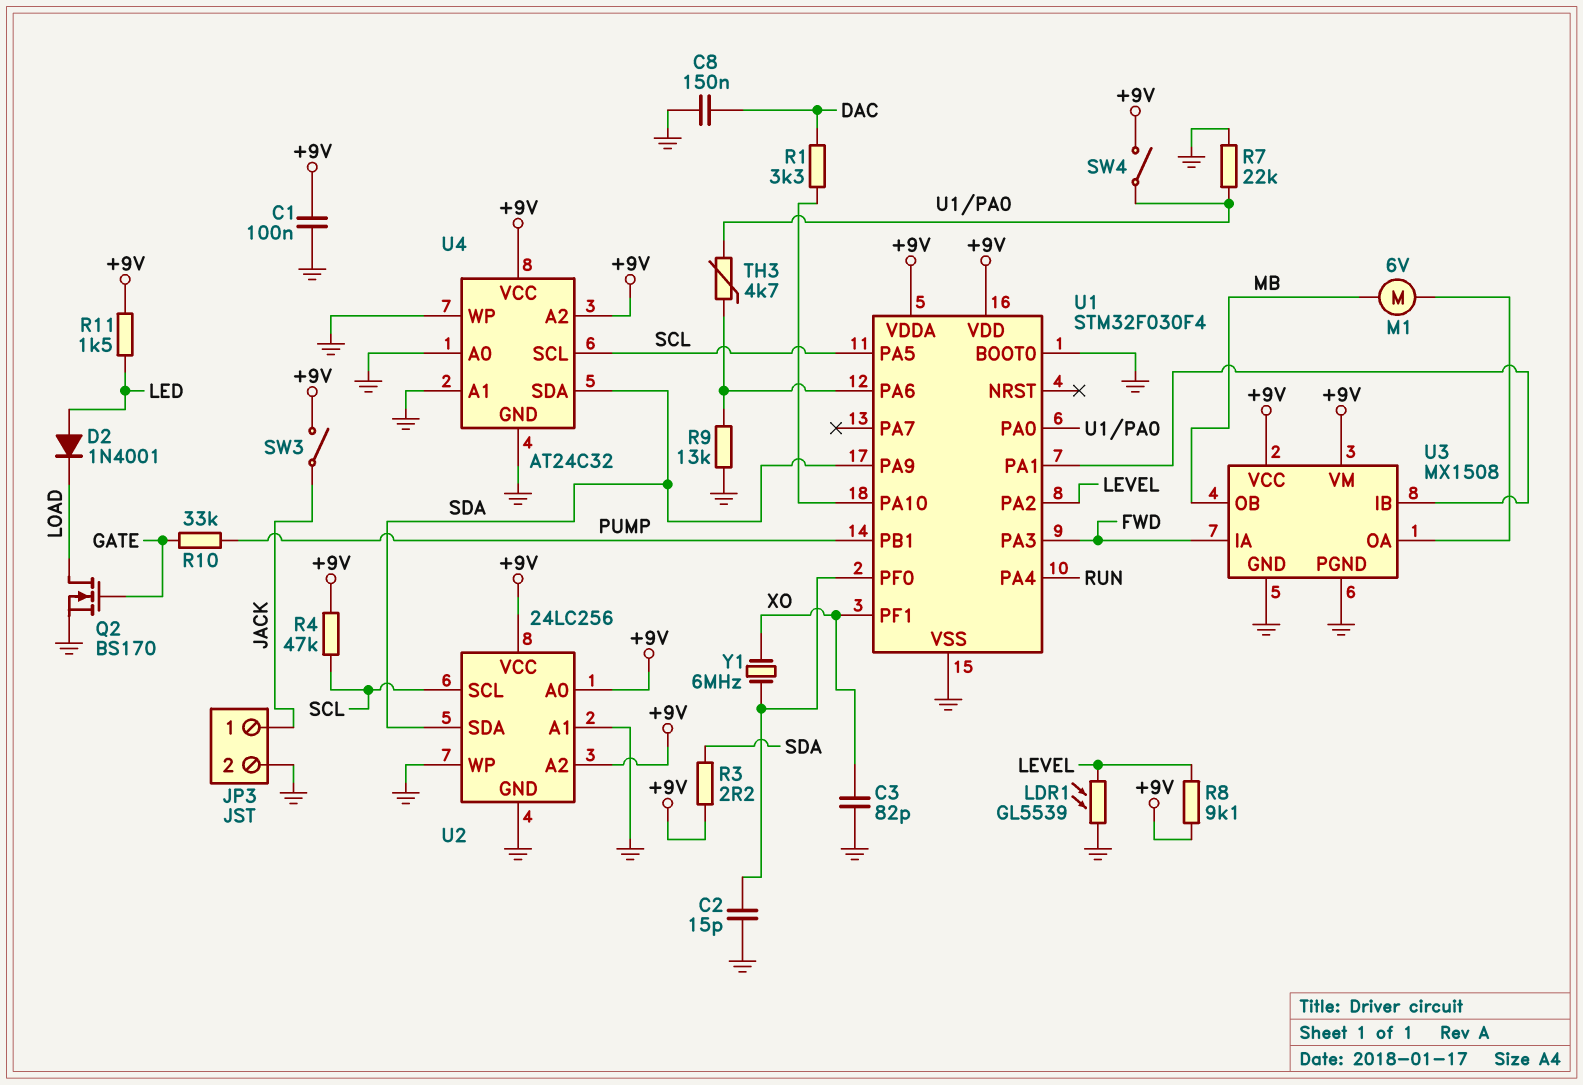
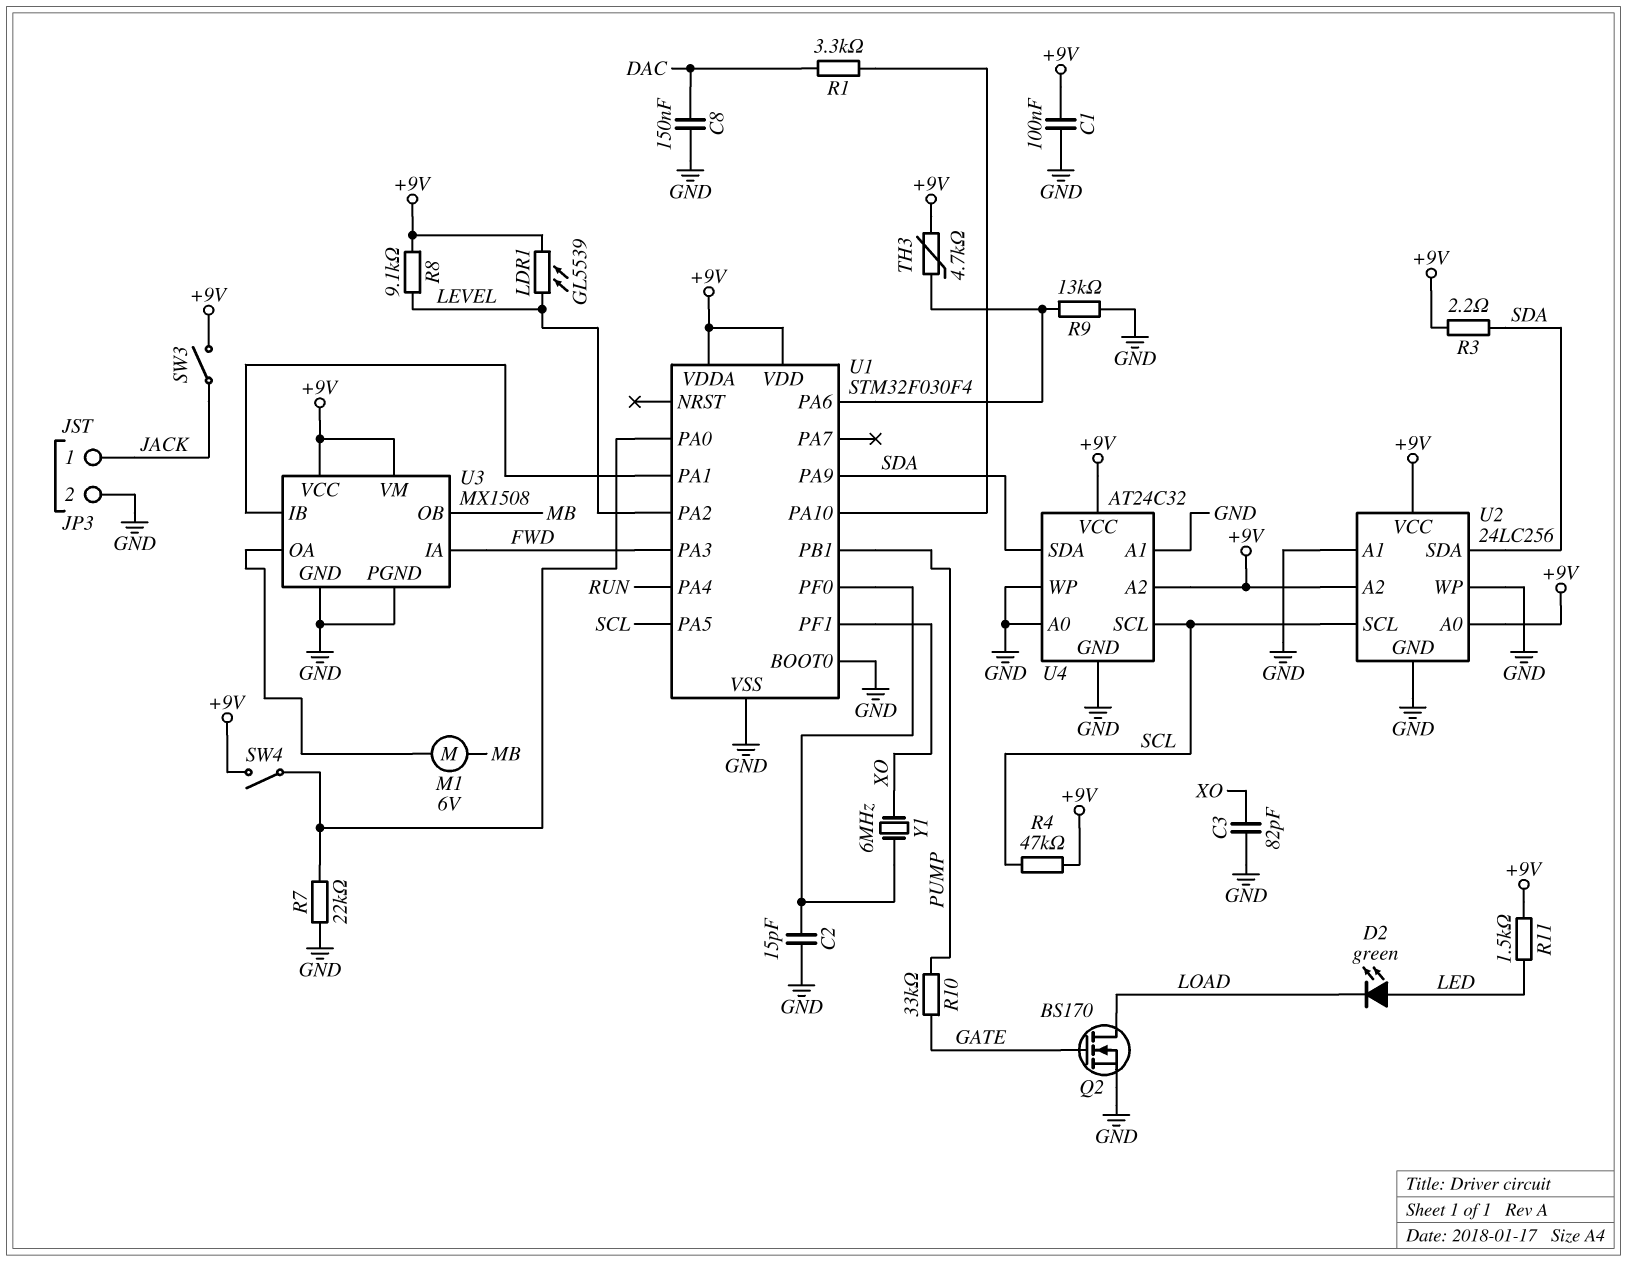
D2: diode 1N4001 (A LED, K LOAD) -> LED green (A LED, K LOAD)
LDR1: GL5539 (GND, LEVEL) -> GL5539 (+9V, LEVEL)
TH3: 4.7k (U1/PA0, U1/PA6) -> 4.7k (+9V, U1/PA6)

